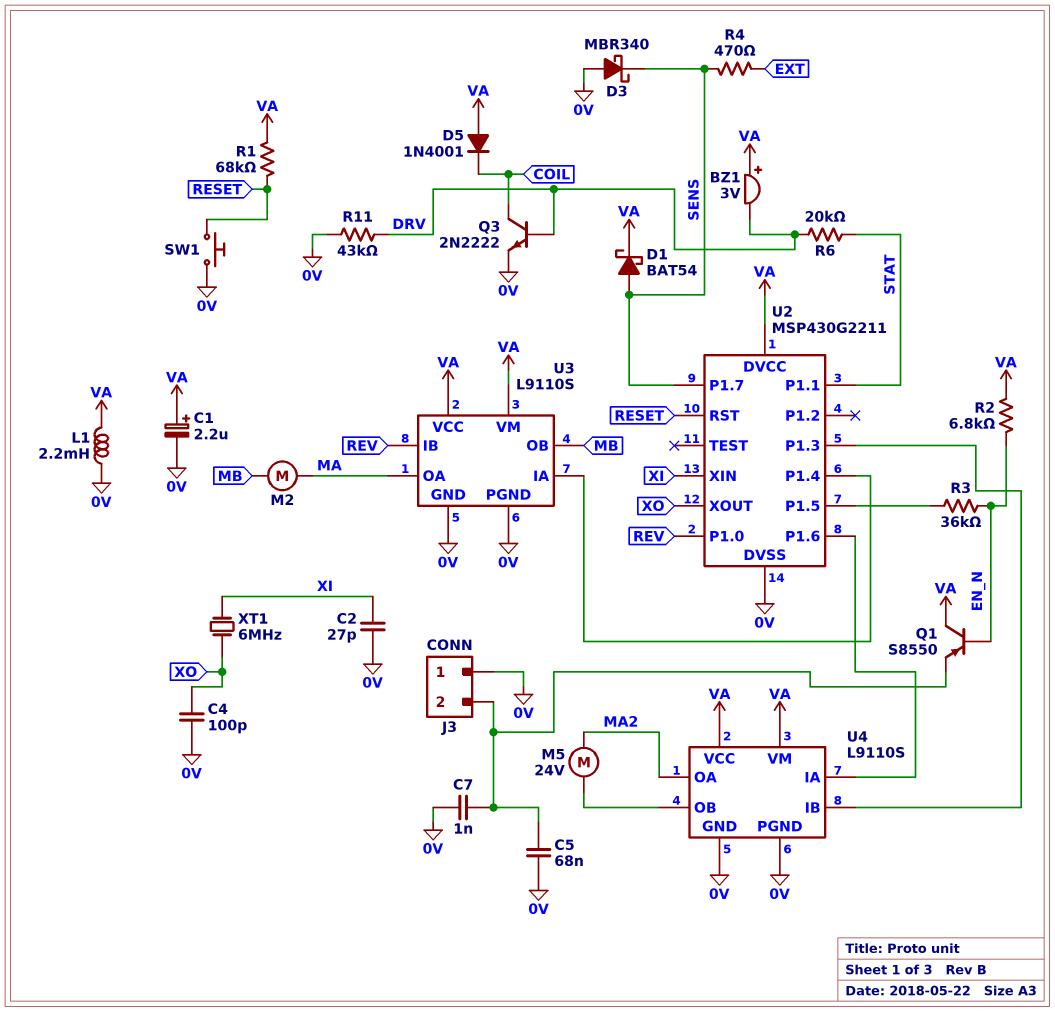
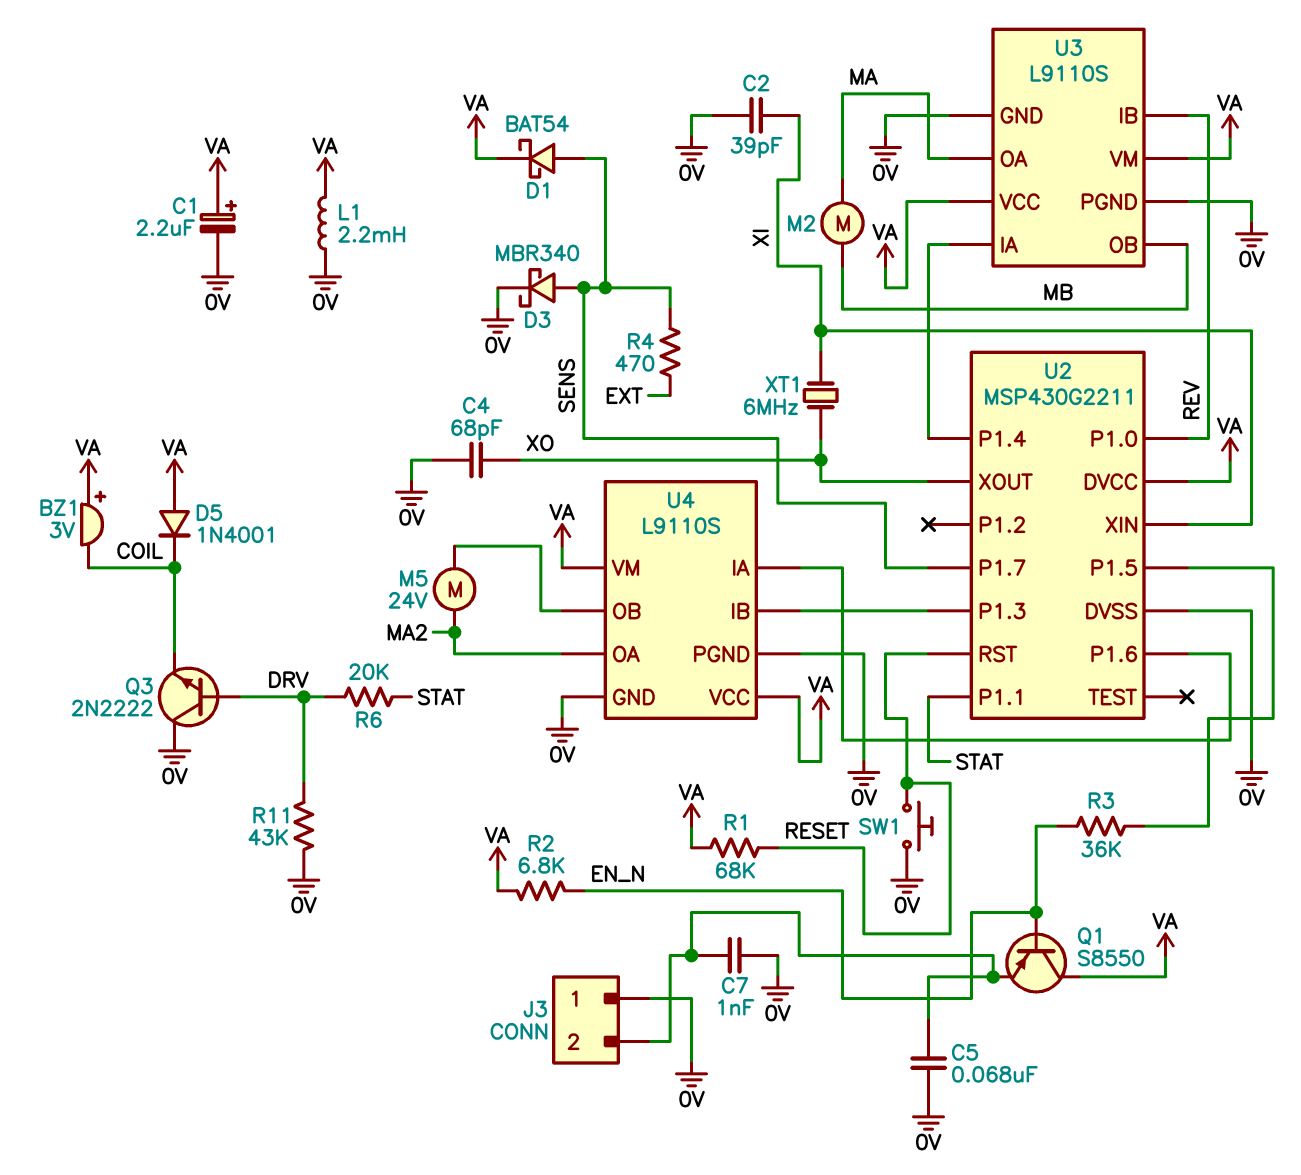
BZ1: buzzer 3V (plus VA, minus DRV) -> buzzer 3V (plus VA, minus COIL)
C2: 27pF (0V, XI) -> 39pF (0V, XI)
C4: 100pF (0V, XO) -> 68pF (0V, XO)
D3: schottky MBR340 (A 0V, K SENS) -> schottky MBR340 (A SENS, K 0V)
Q3: NPN 2N2222 (B DRV, C COIL, E 0V) -> NPN 2N2222 (B DRV, C 0V, E COIL)

